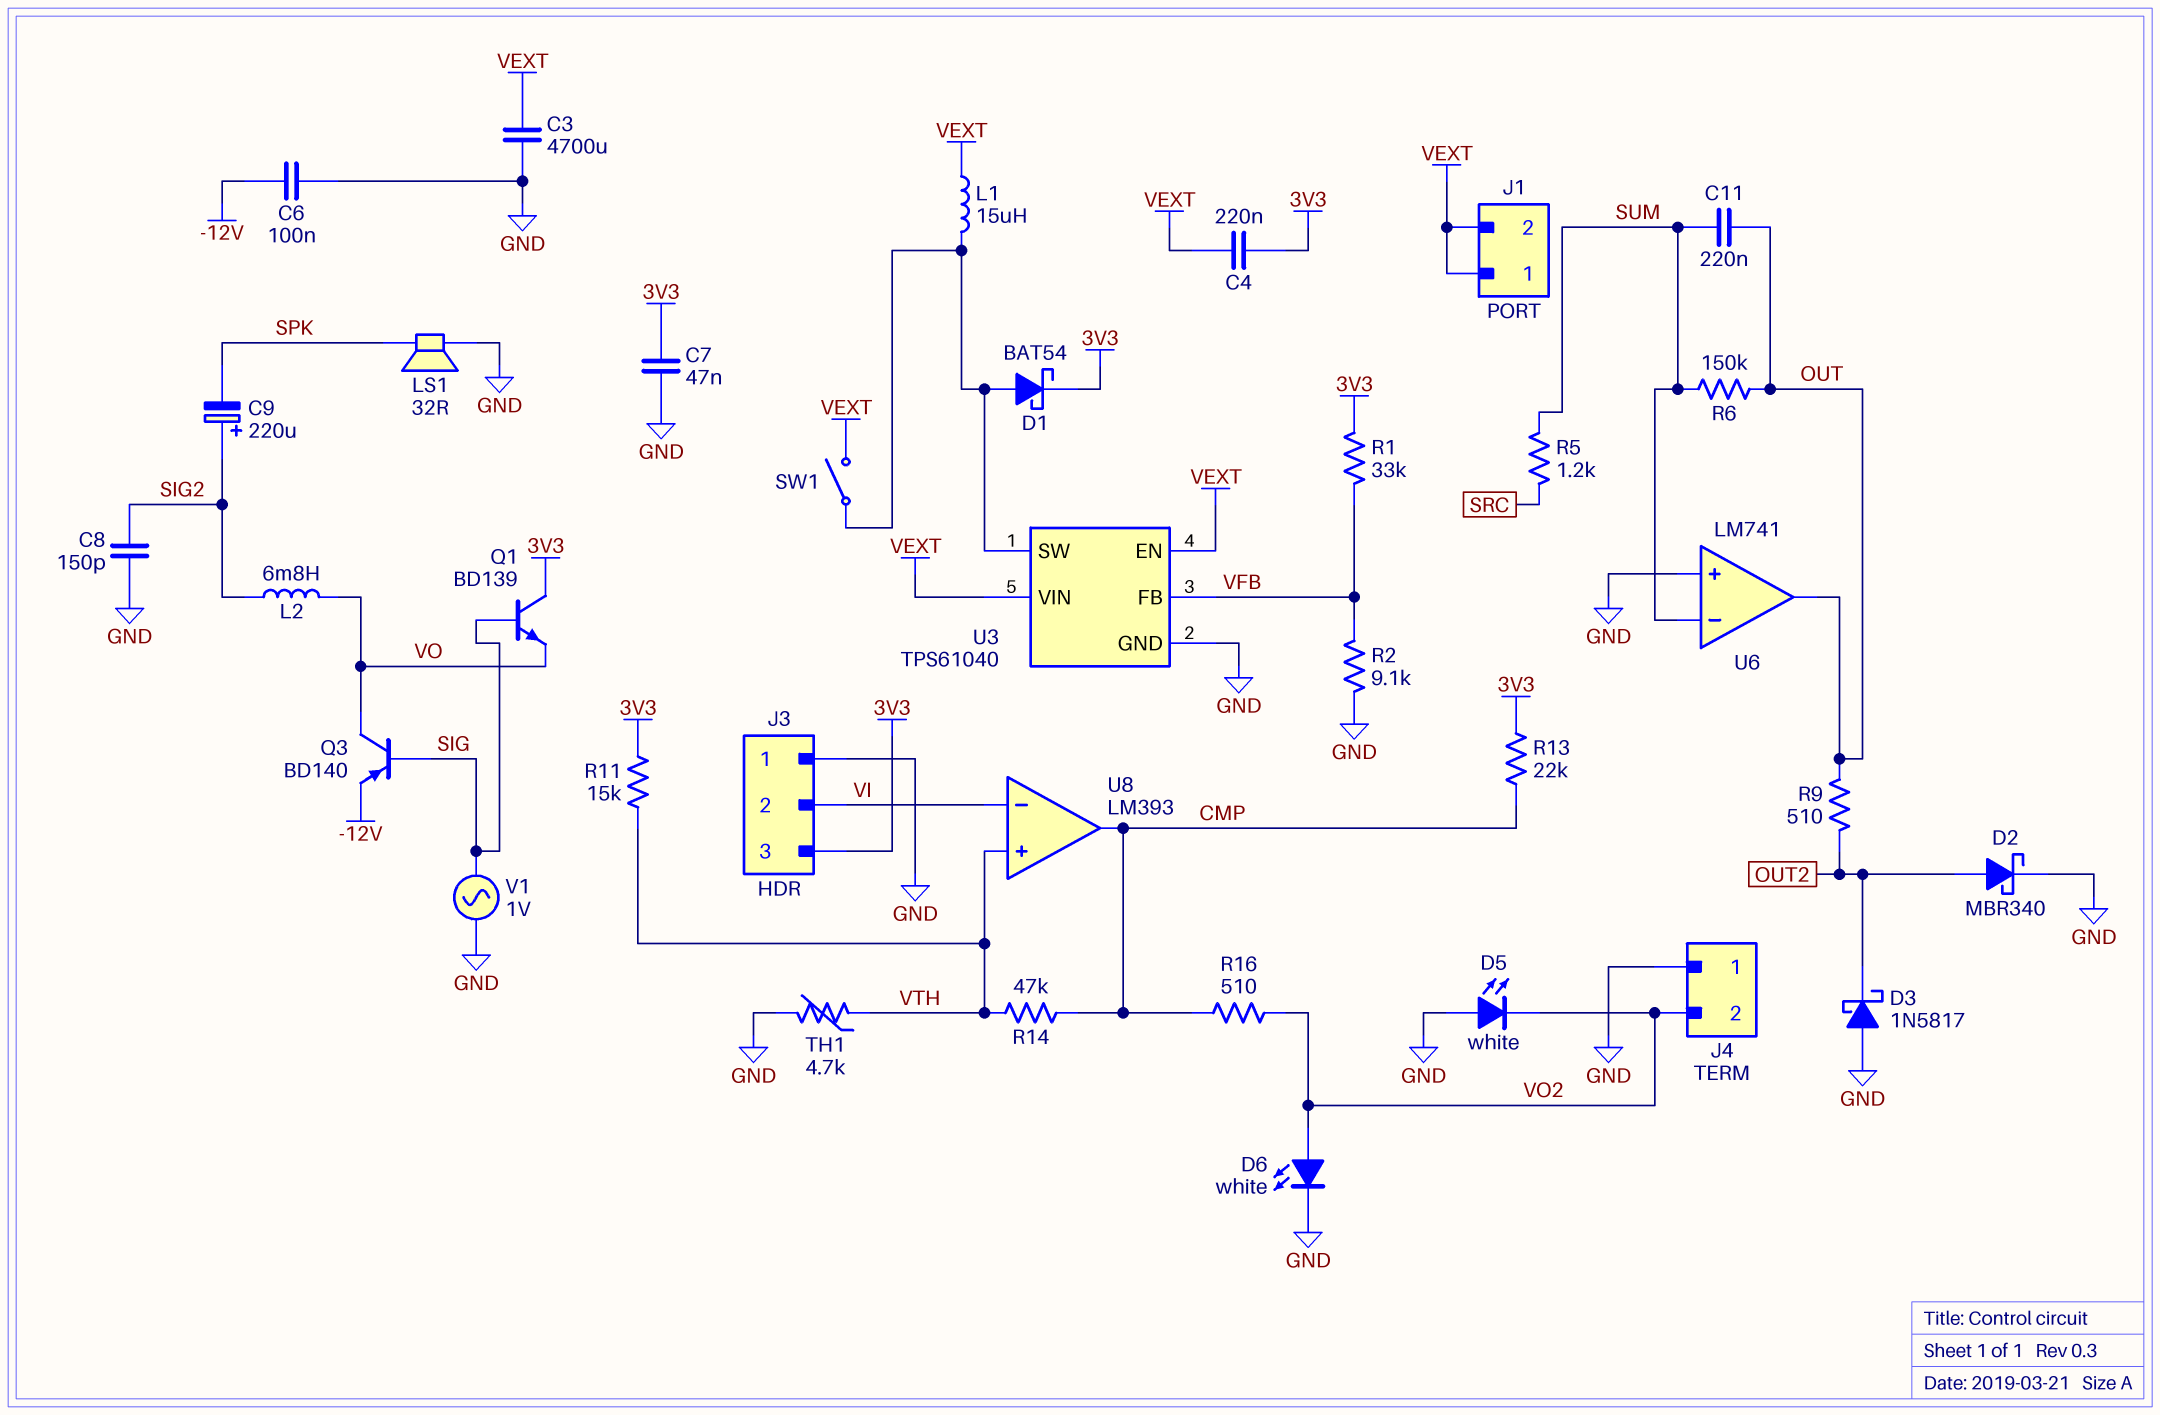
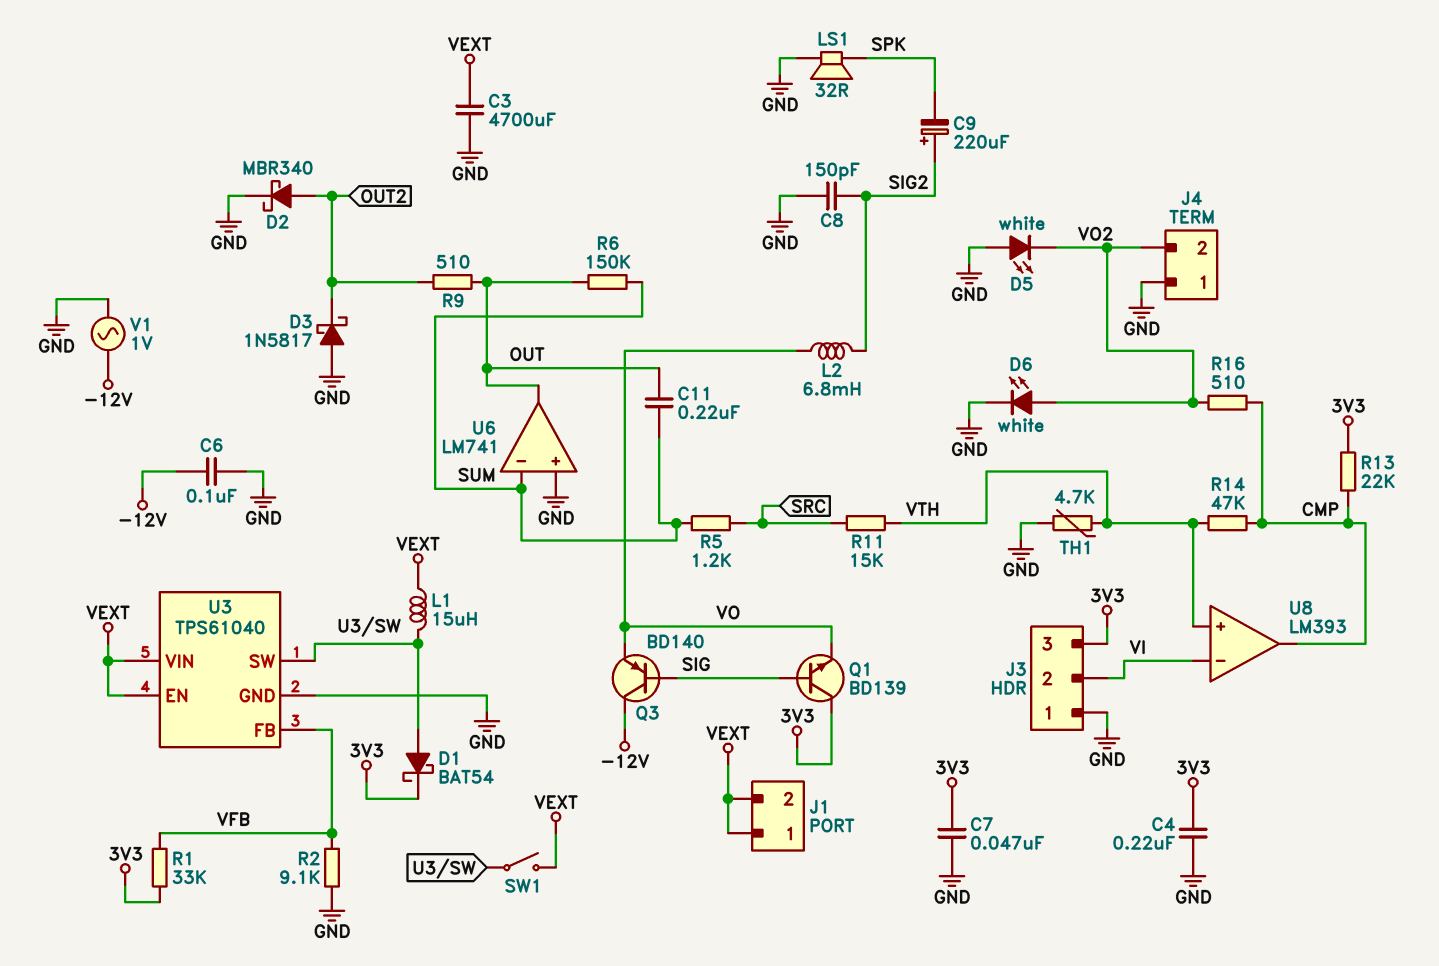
C4: 220nF (3V3, VEXT) -> 220nF (3V3, GND)
Q3: PNP BD140 (B SIG, C VO, E -12V) -> PNP BD140 (B SIG, C -12V, E VO)
R11: 15k (3V3, VTH) -> 15k (SRC, VTH)
V1: AC 1V (GND, SIG) -> AC 1V (-12V, GND)

